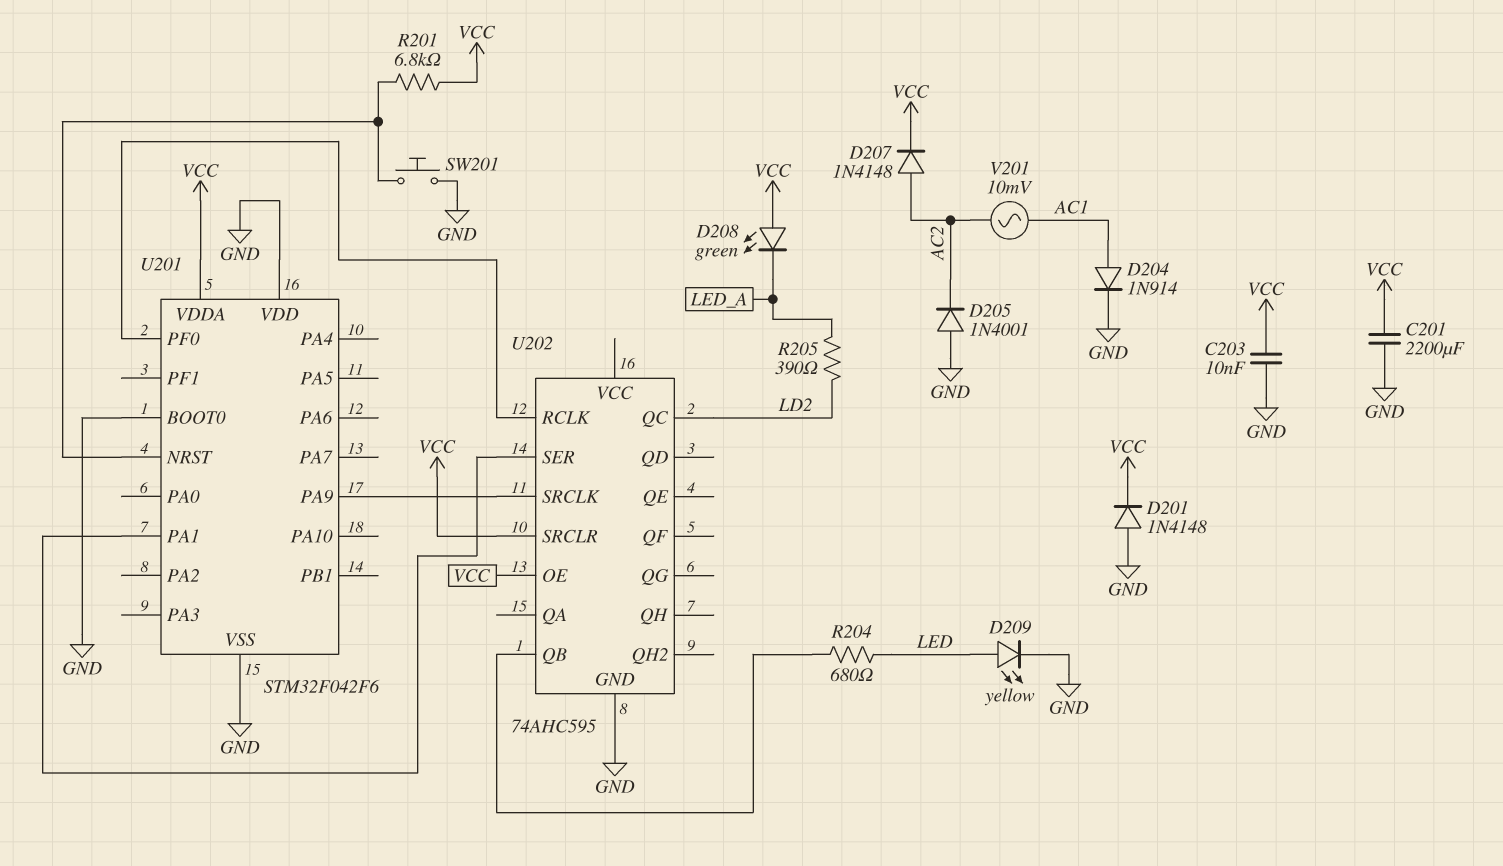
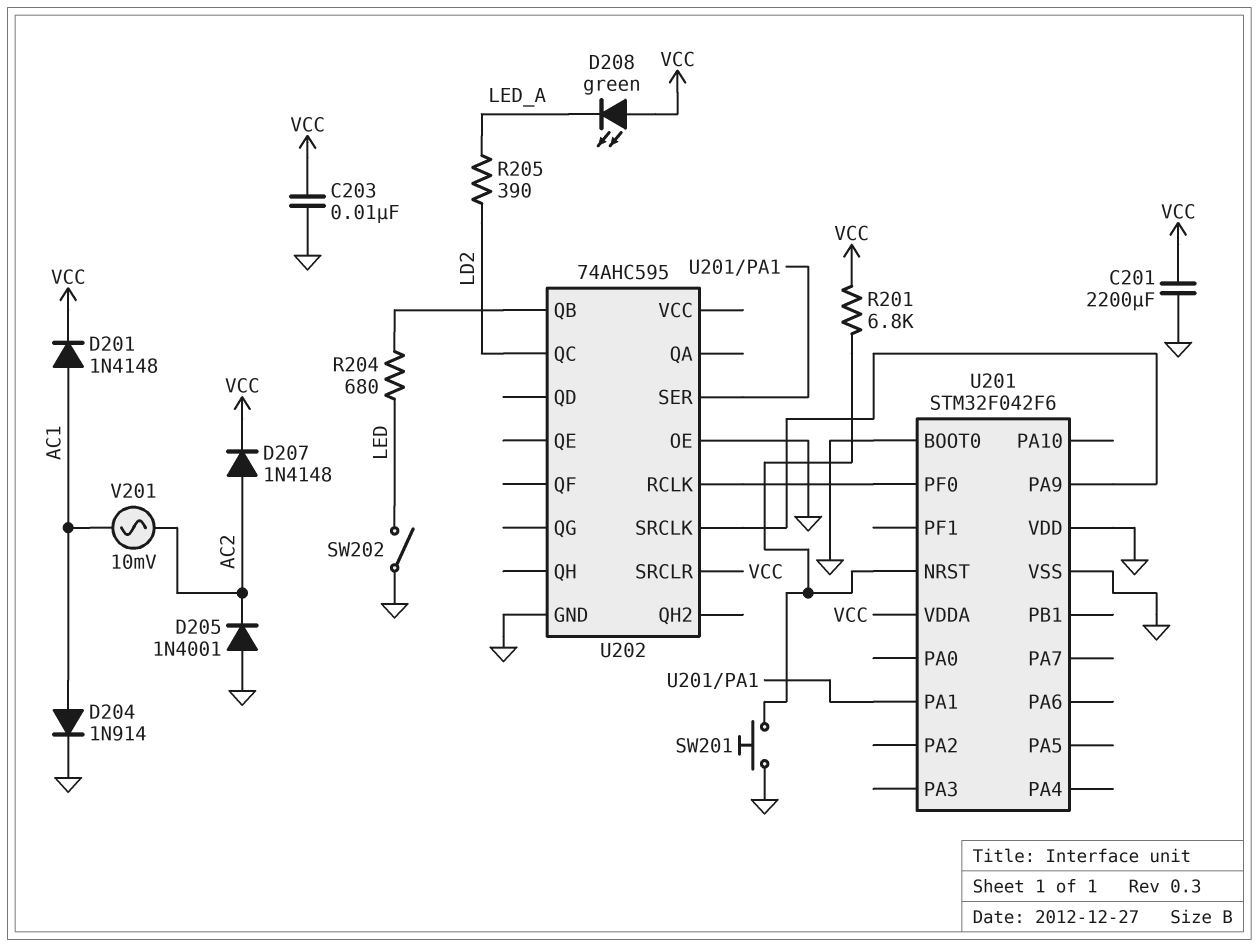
D201: diode 1N4148 (A GND, K VCC) -> diode 1N4148 (A AC1, K VCC)
D209: LED yellow (A LED, K GND) -> none
SW202: none -> switch (GND, LED)
U202 pin OE: VCC -> GND

